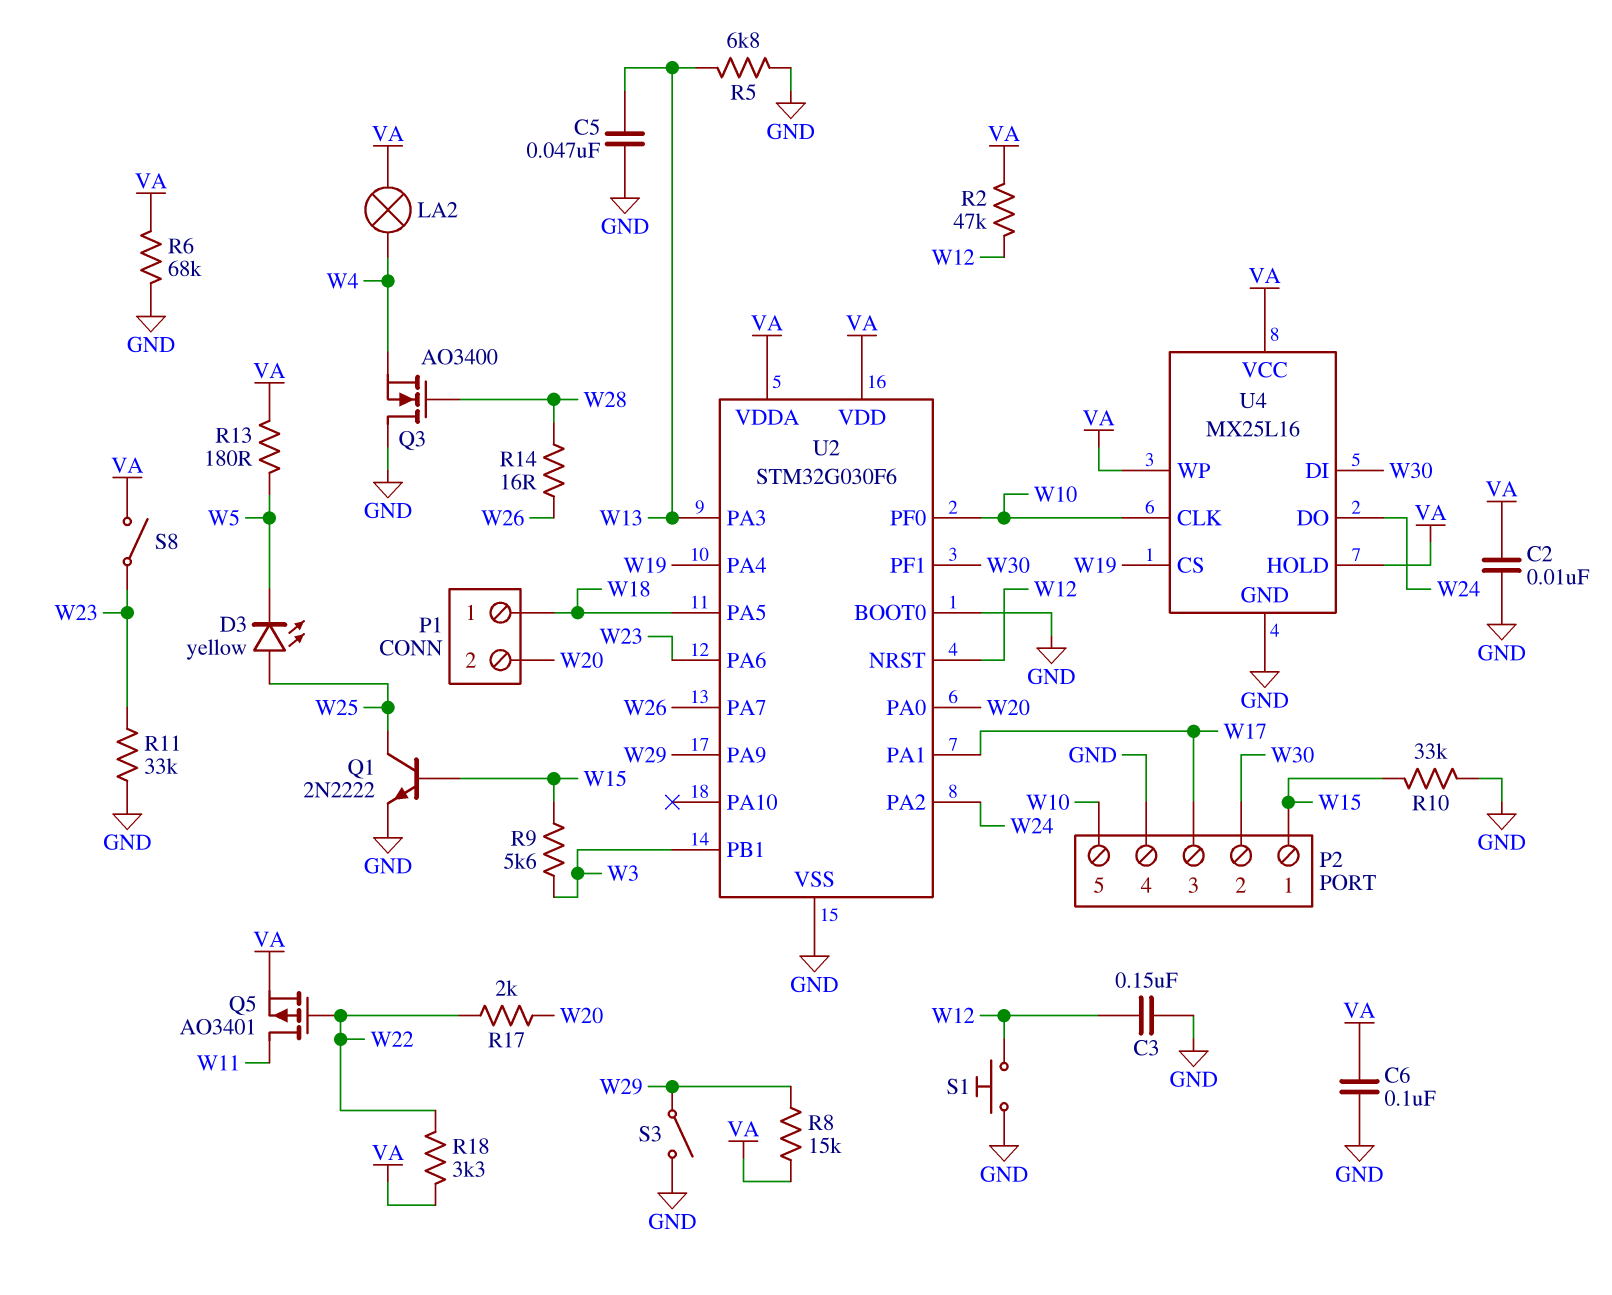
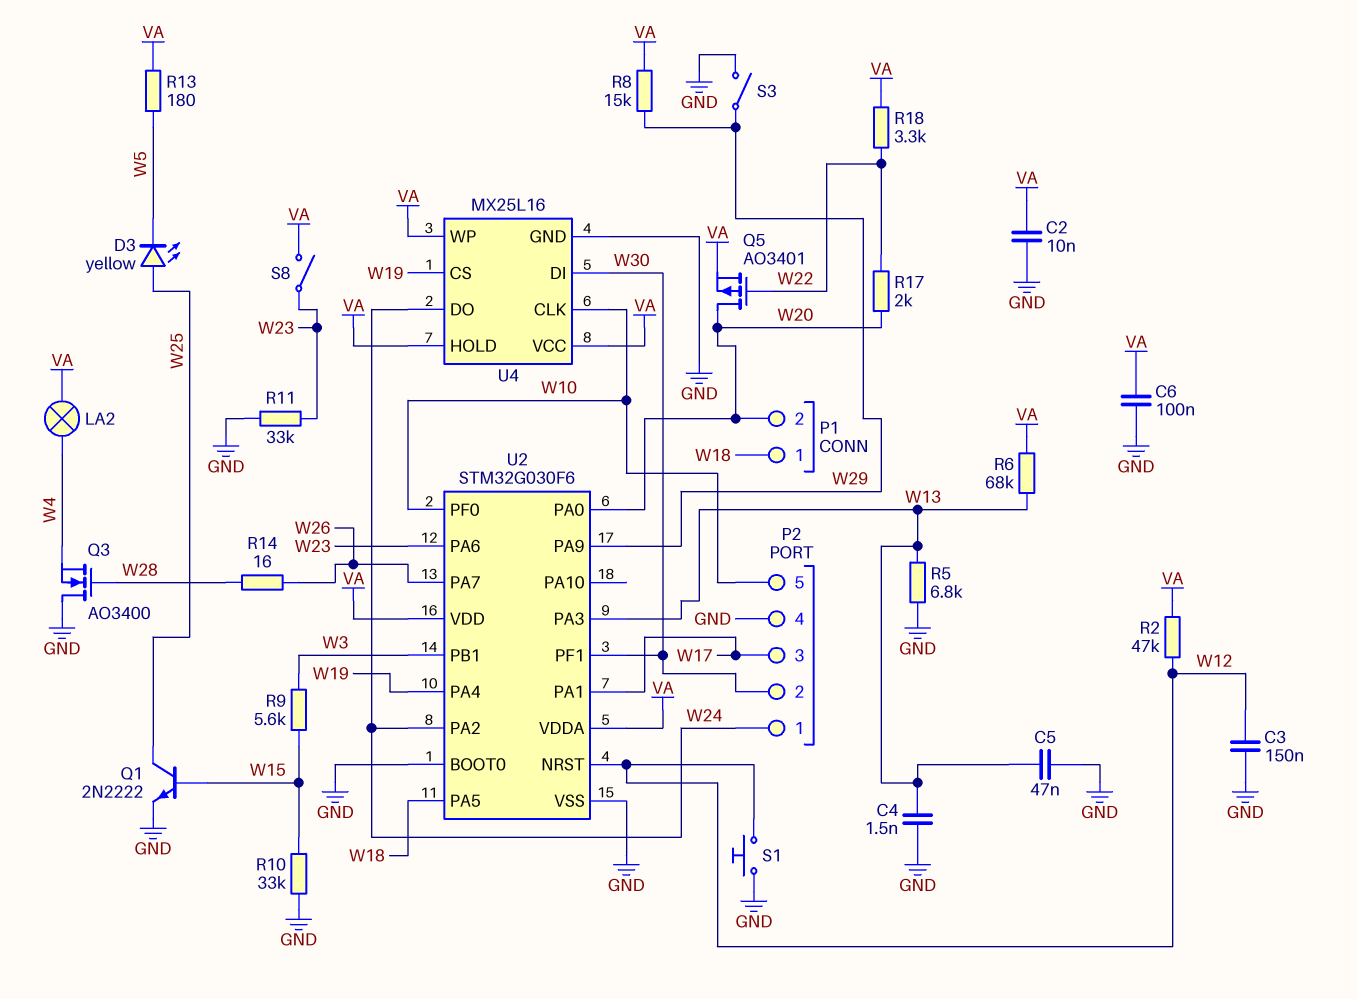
C4: none -> 1.5nF (GND, W13)
P2 pin 1: W15 -> W24
Q5: PMOS AO3401 (G W22, D W11, S VA) -> PMOS AO3401 (G W22, D W20, S VA)
R6: 68k (GND, VA) -> 68k (VA, W13)

